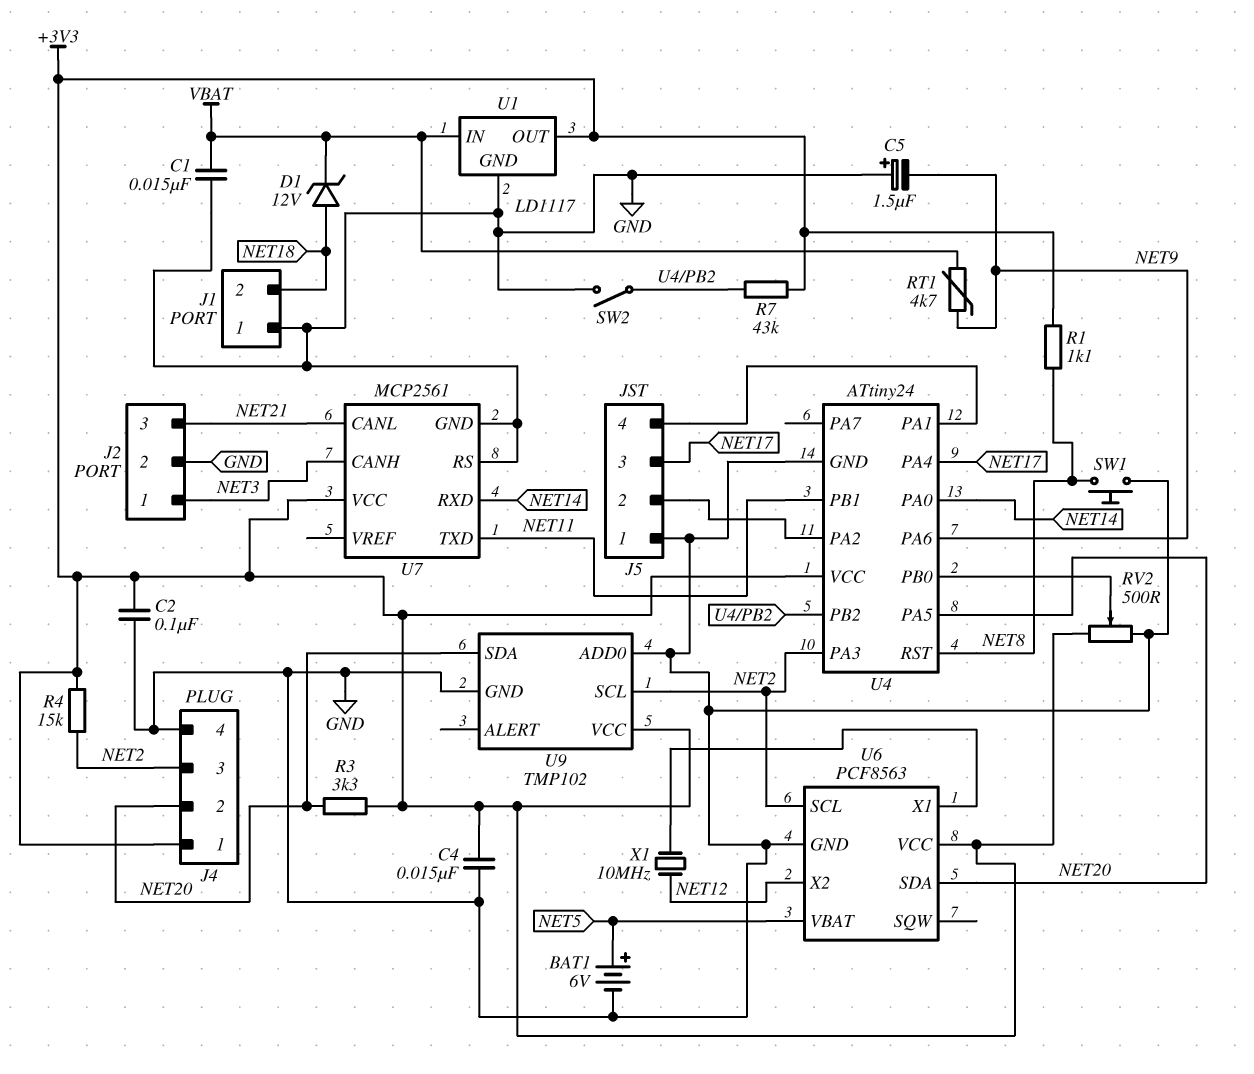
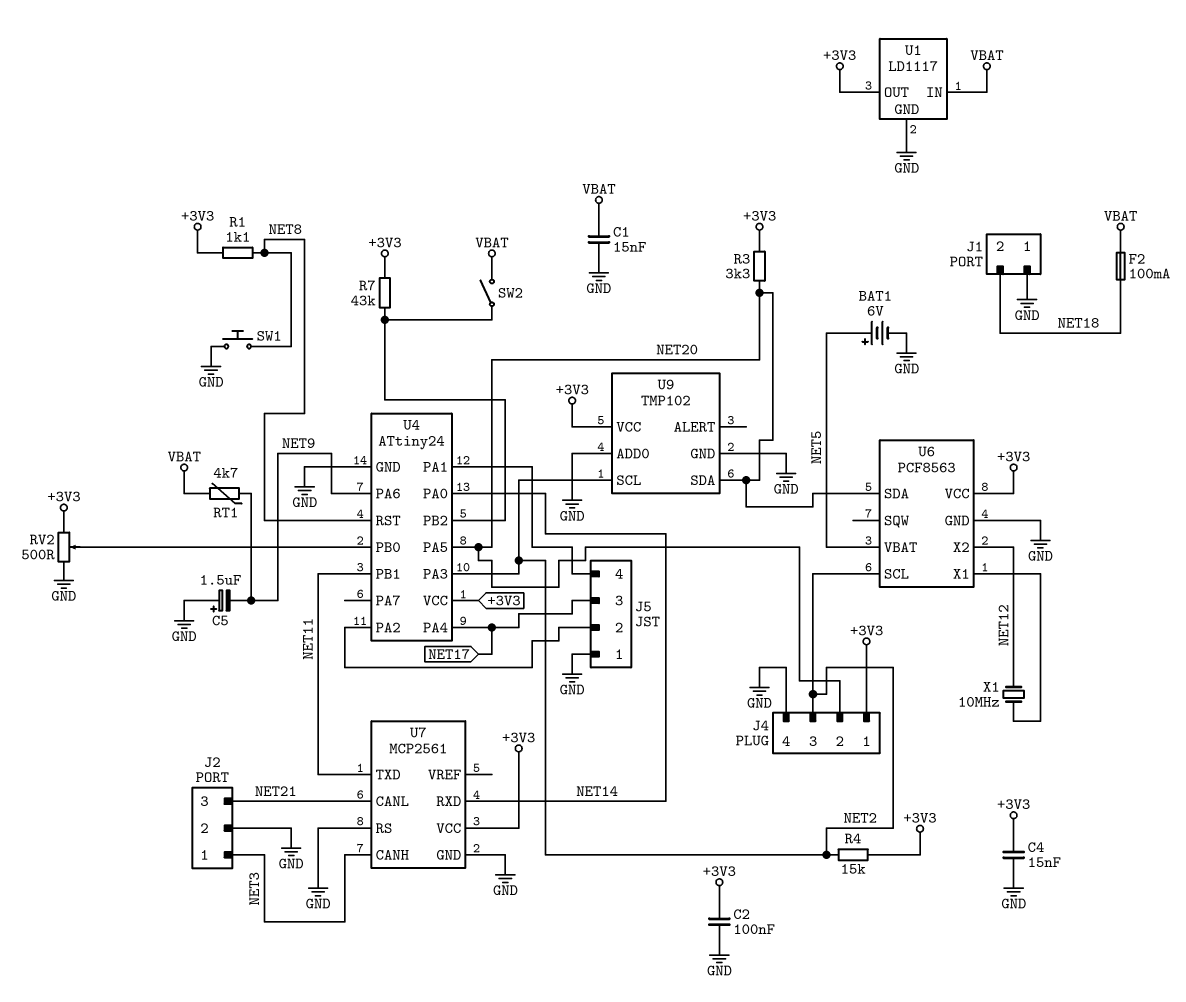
D1: zener 12V (A NET18, K VBAT) -> none
F2: none -> 100mA (NET18, VBAT)
SW2: switch (GND, U4/PB2) -> switch (U4/PB2, VBAT)

